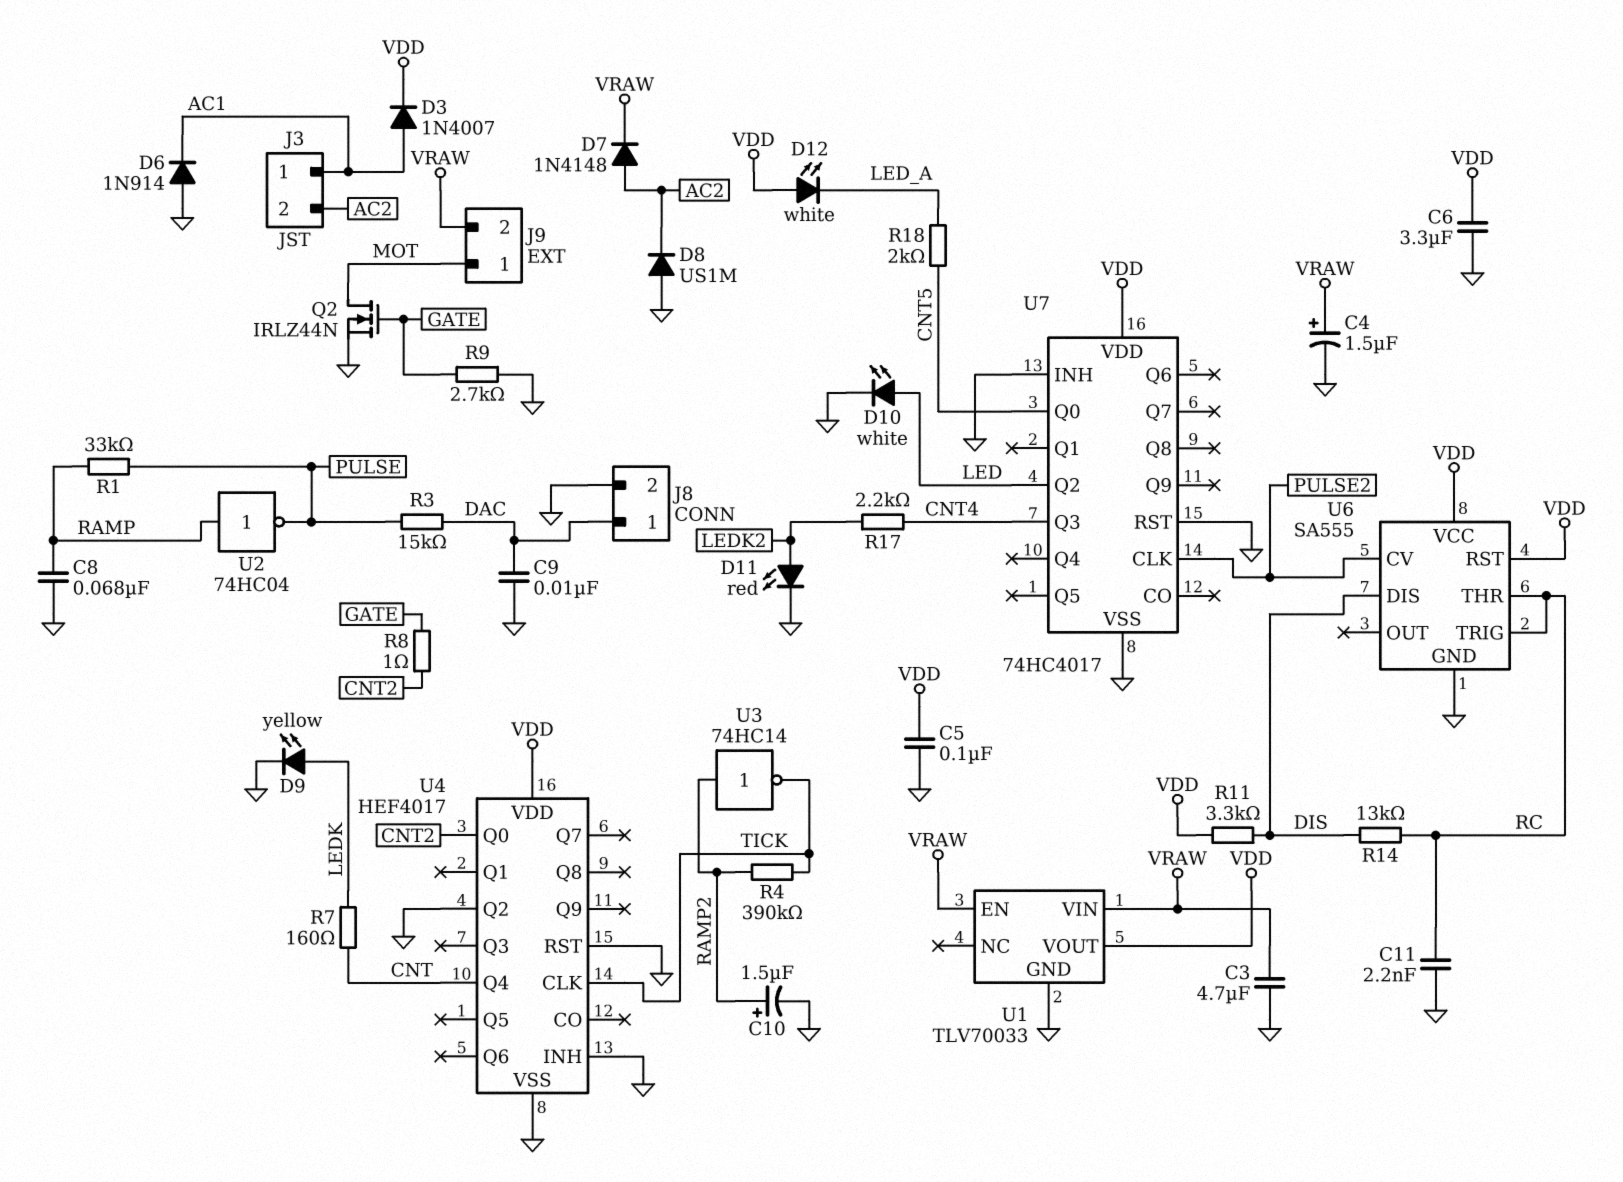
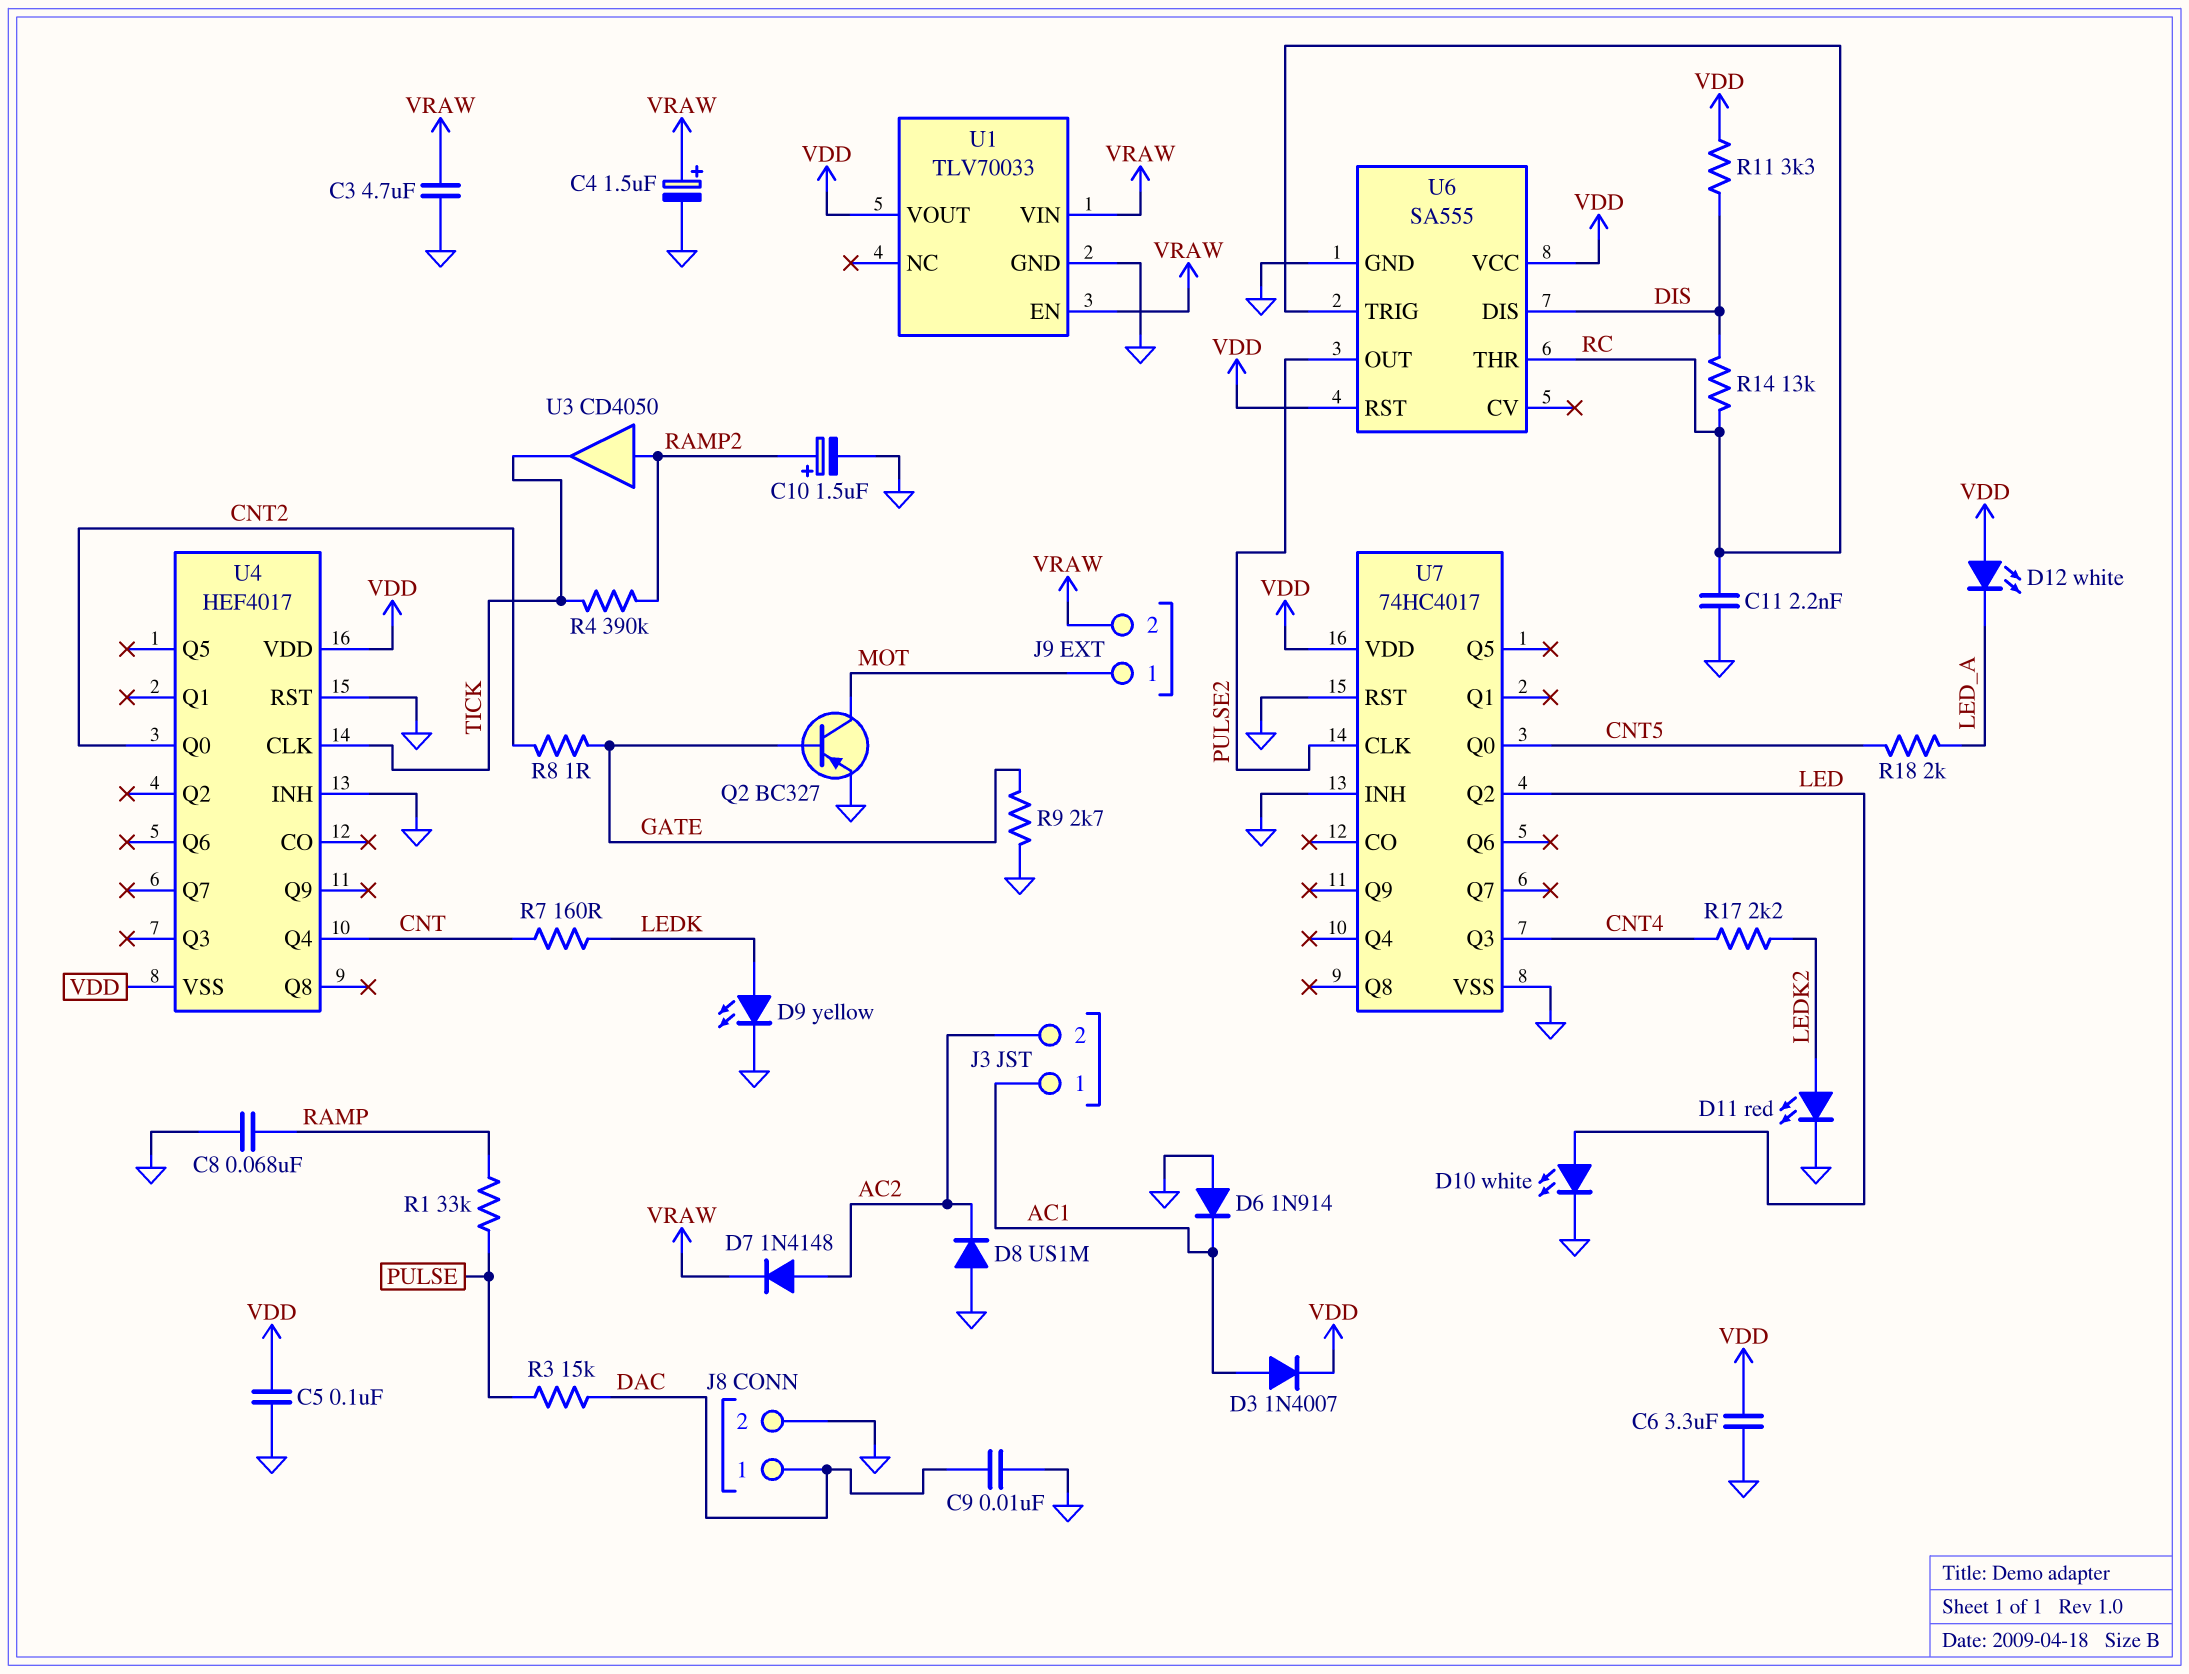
Q2: NMOS IRLZ44N (G GATE, D MOT, S GND) -> PNP BC327 (B GATE, C MOT, E GND)
U2: NOT 74HC04 (in RAMP, out PULSE) -> none
U3: NOT 74HC14 (in RAMP2, out TICK) -> buffer CD4050 (in RAMP2, out TICK)
U4 pin Q2: GND -> none
U4 pin VSS: GND -> VDD
U6 pin CV: PULSE2 -> none
U6 pin OUT: none -> PULSE2

